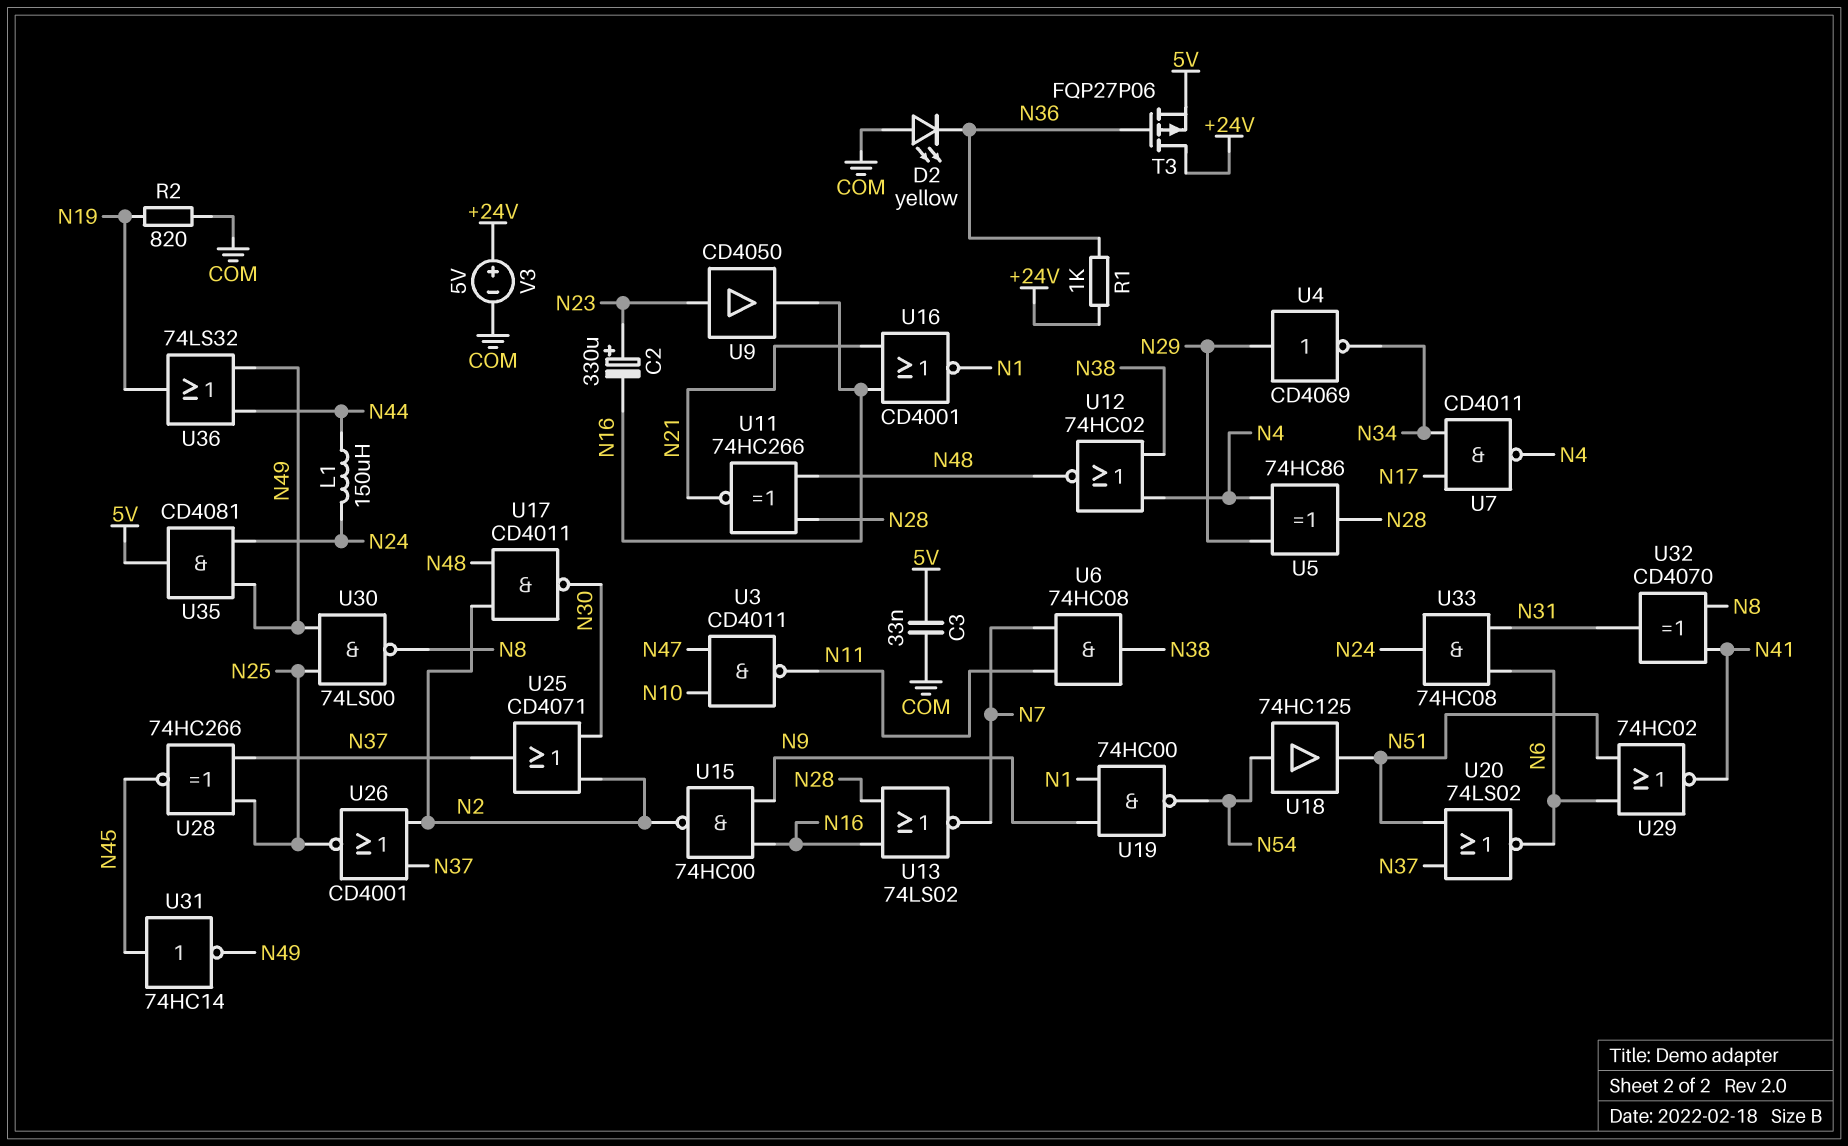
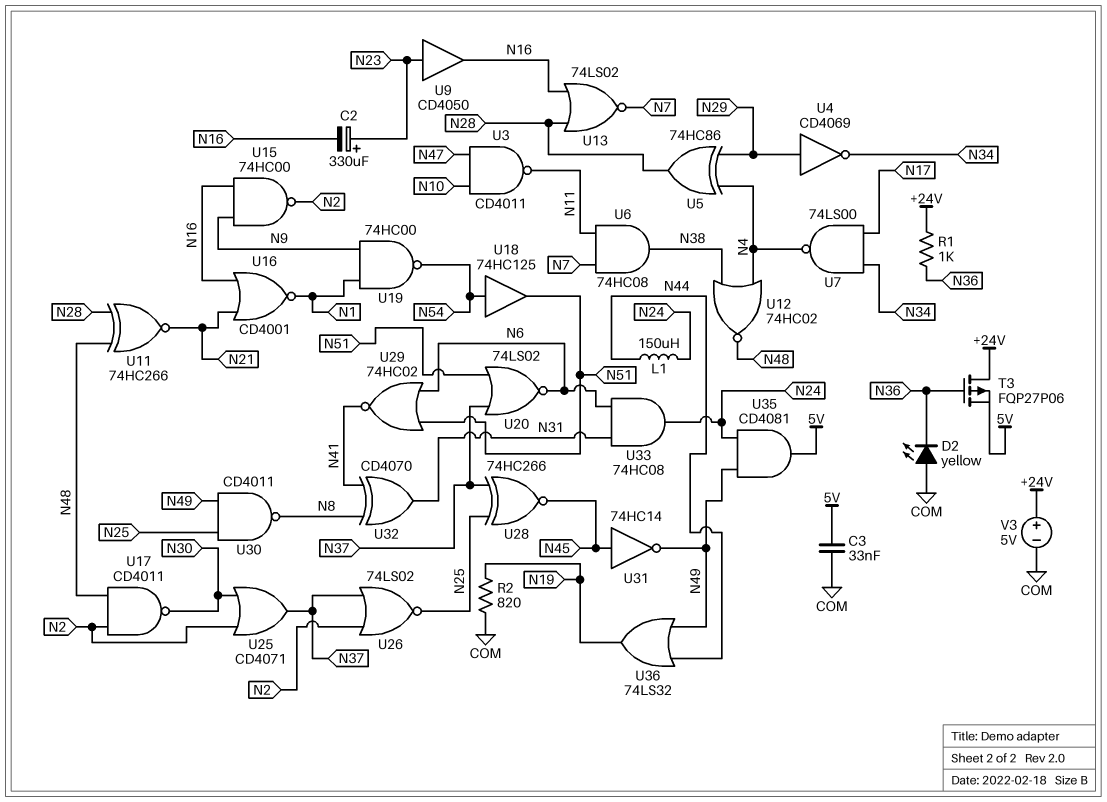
U7: NAND CD4011 (in N17, in N34, out N4) -> NAND 74LS00 (in N17, in N34, out N4)
U26: NOR CD4001 (in N2, in N37, out N25) -> NOR 74LS02 (in N2, in N37, out N25)
U30: NAND 74LS00 (in N25, in N49, out N8) -> NAND CD4011 (in N25, in N49, out N8)

